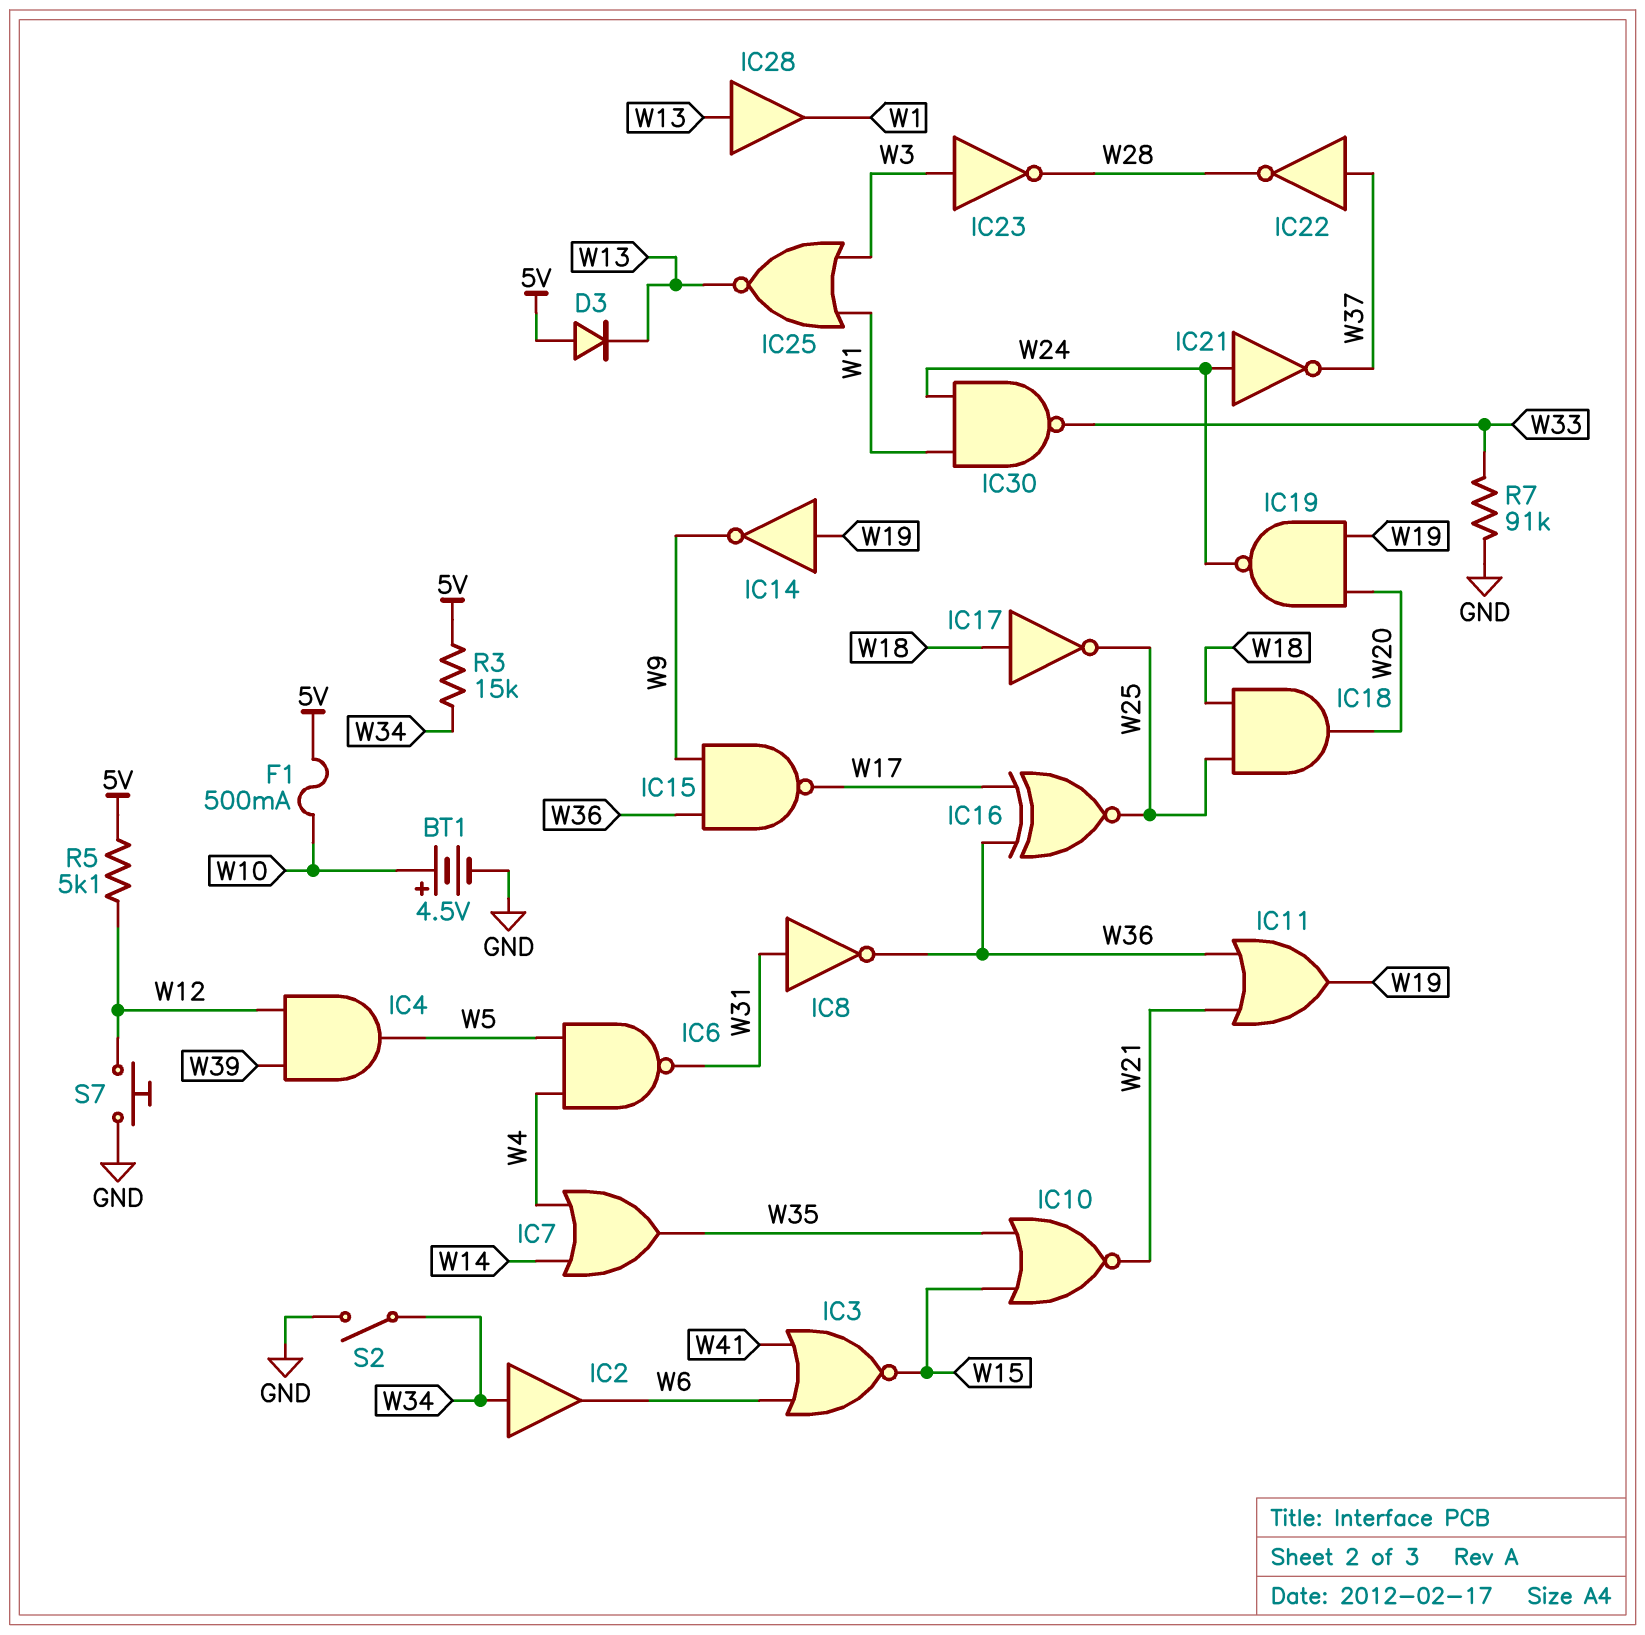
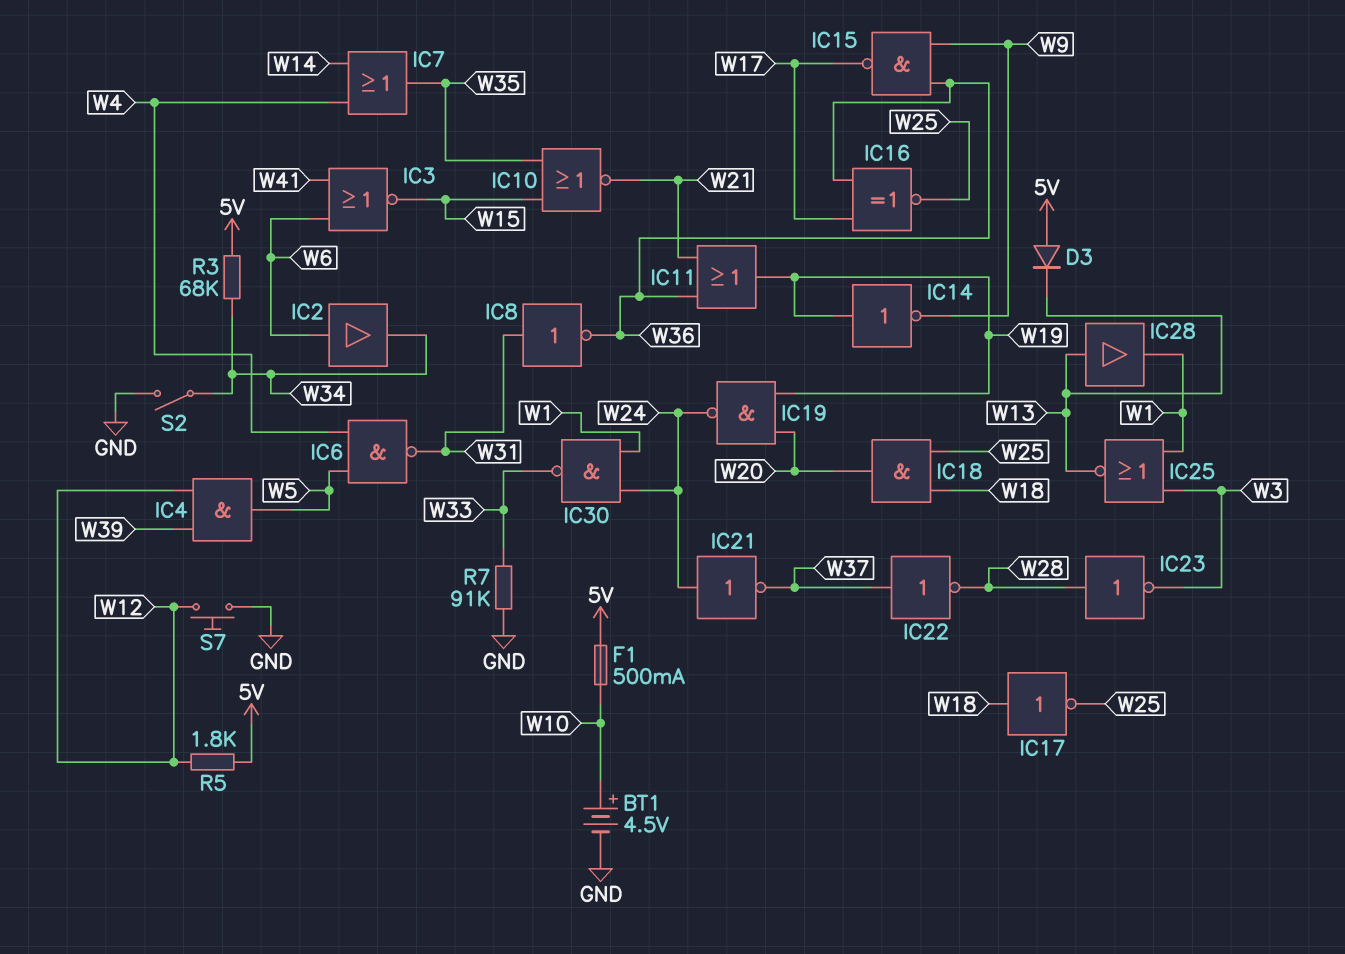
IC2: buffer (in W34, out W6) -> buffer (in W6, out W34)
IC23: NOT (in W3, out W28) -> NOT (in W28, out W3)
R3: 15k (5V, W34) -> 68k (5V, W34)
R5: 5.1k (5V, W12) -> 1.8k (5V, W12)

